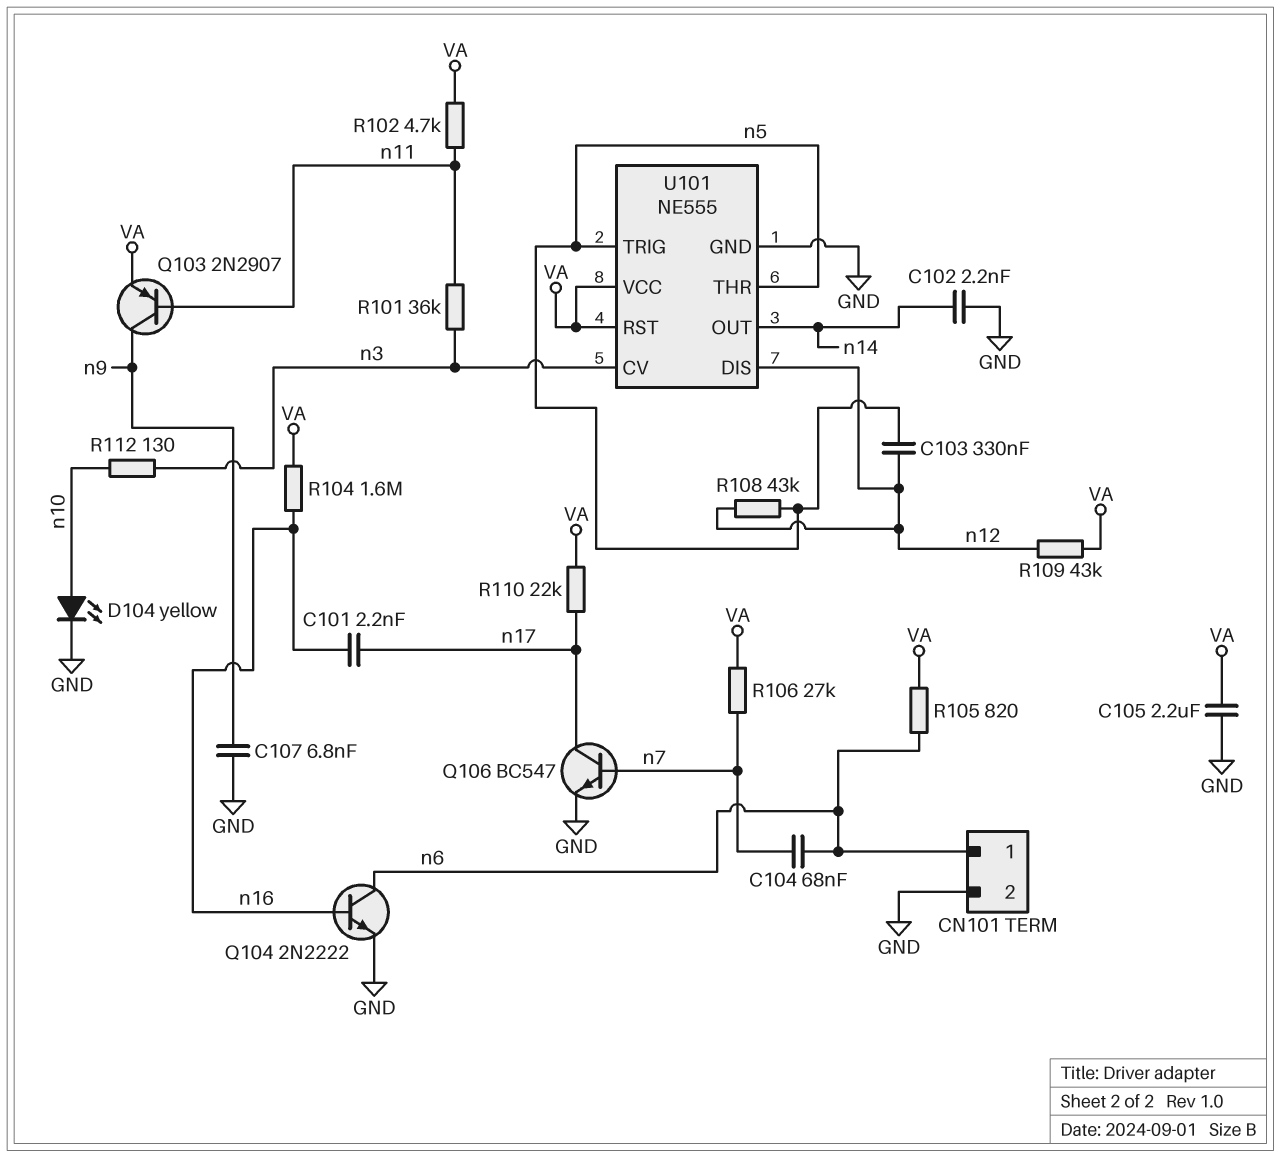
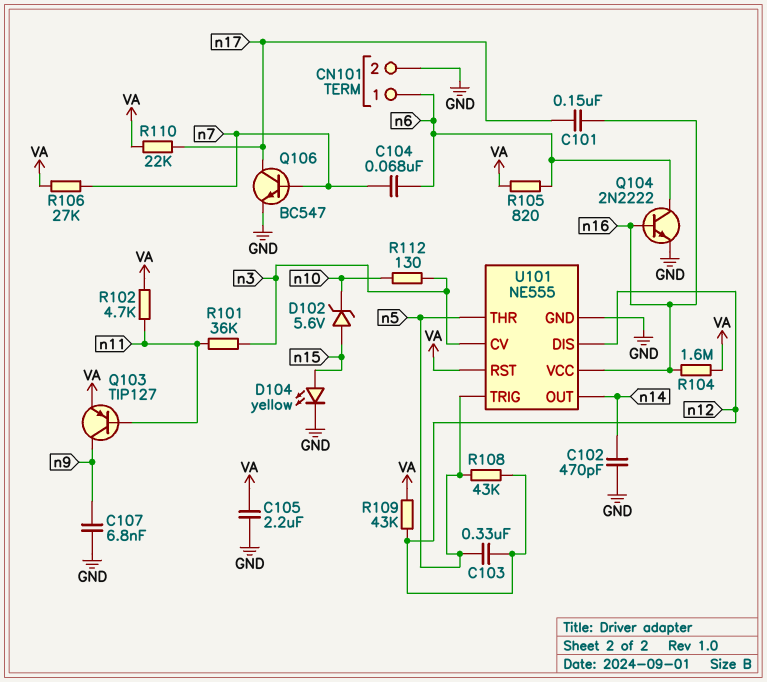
C101: 2.2nF (n16, n17) -> 150nF (n16, n17)
C102: 2.2nF (GND, n14) -> 470pF (GND, n14)
D102: none -> zener 5.6V (A n15, K n10)
D104: LED yellow (A n10, K GND) -> LED yellow (A n15, K GND)
Q103: PNP 2N2907 (B n11, C n9, E VA) -> PNP TIP127 (B n11, C n9, E VA)
U101 pin VCC: VA -> n16

